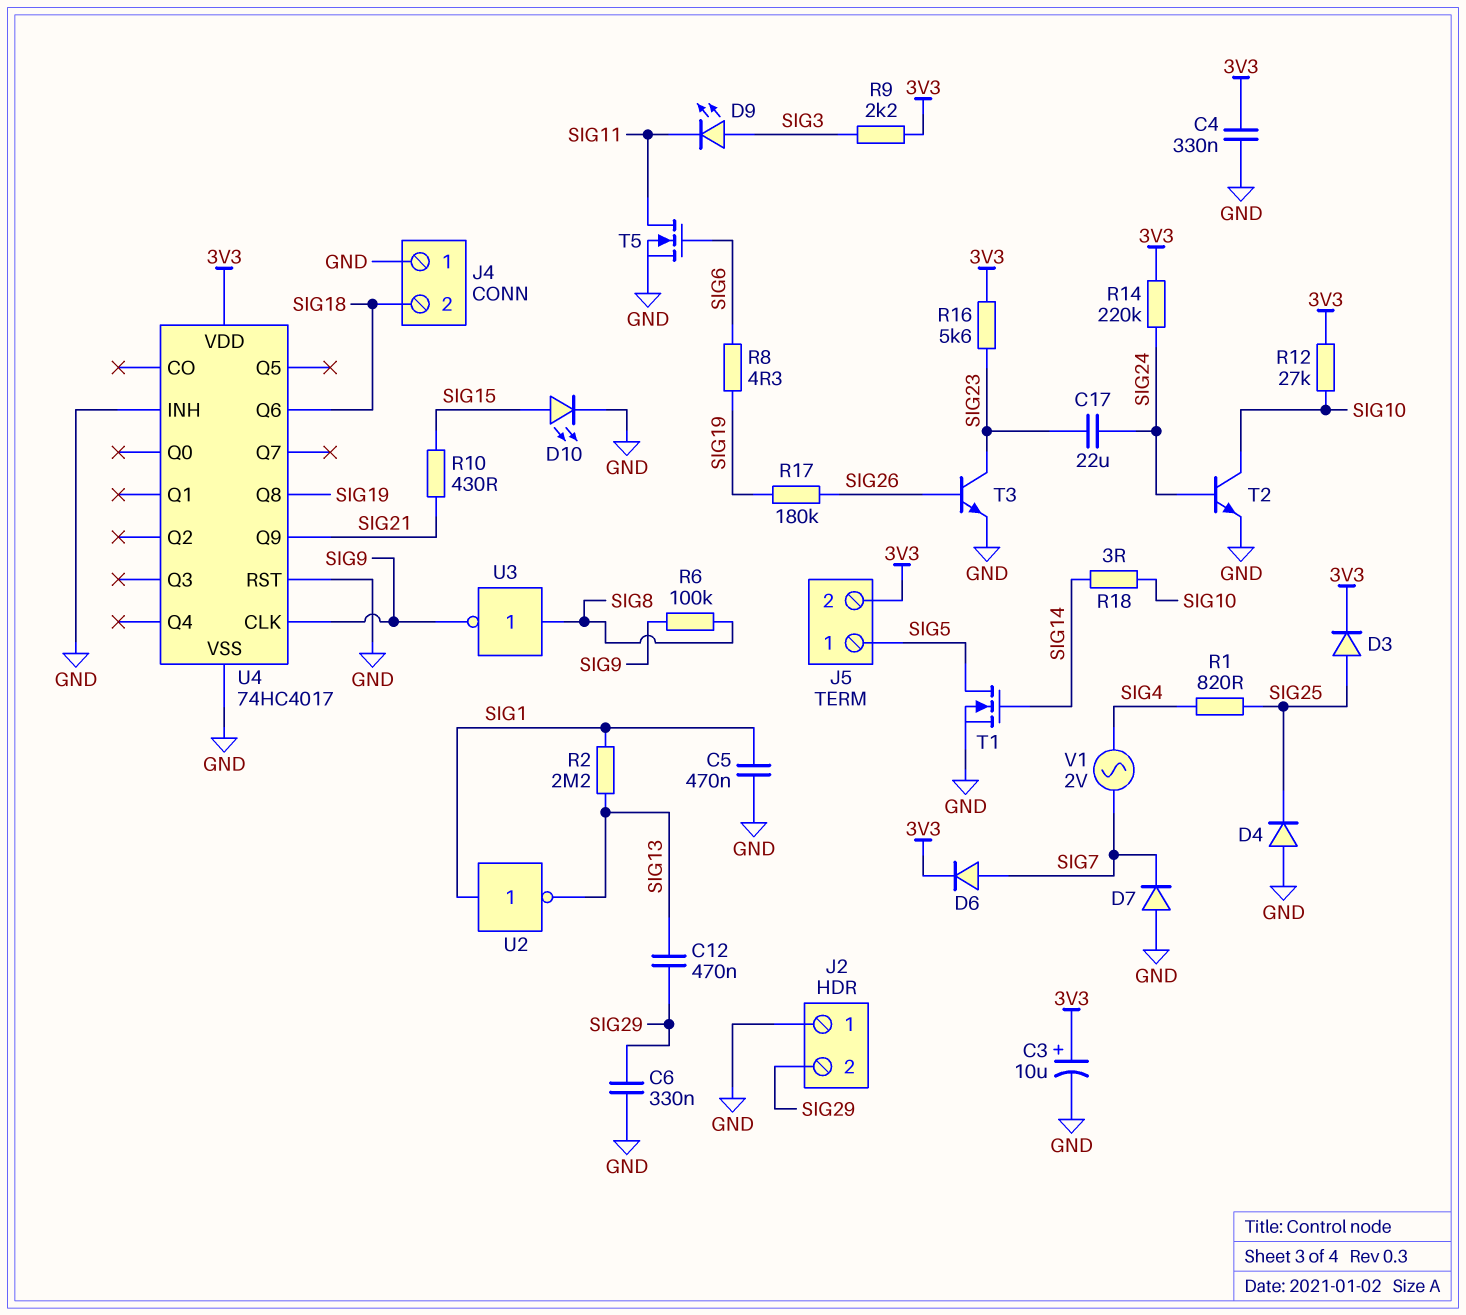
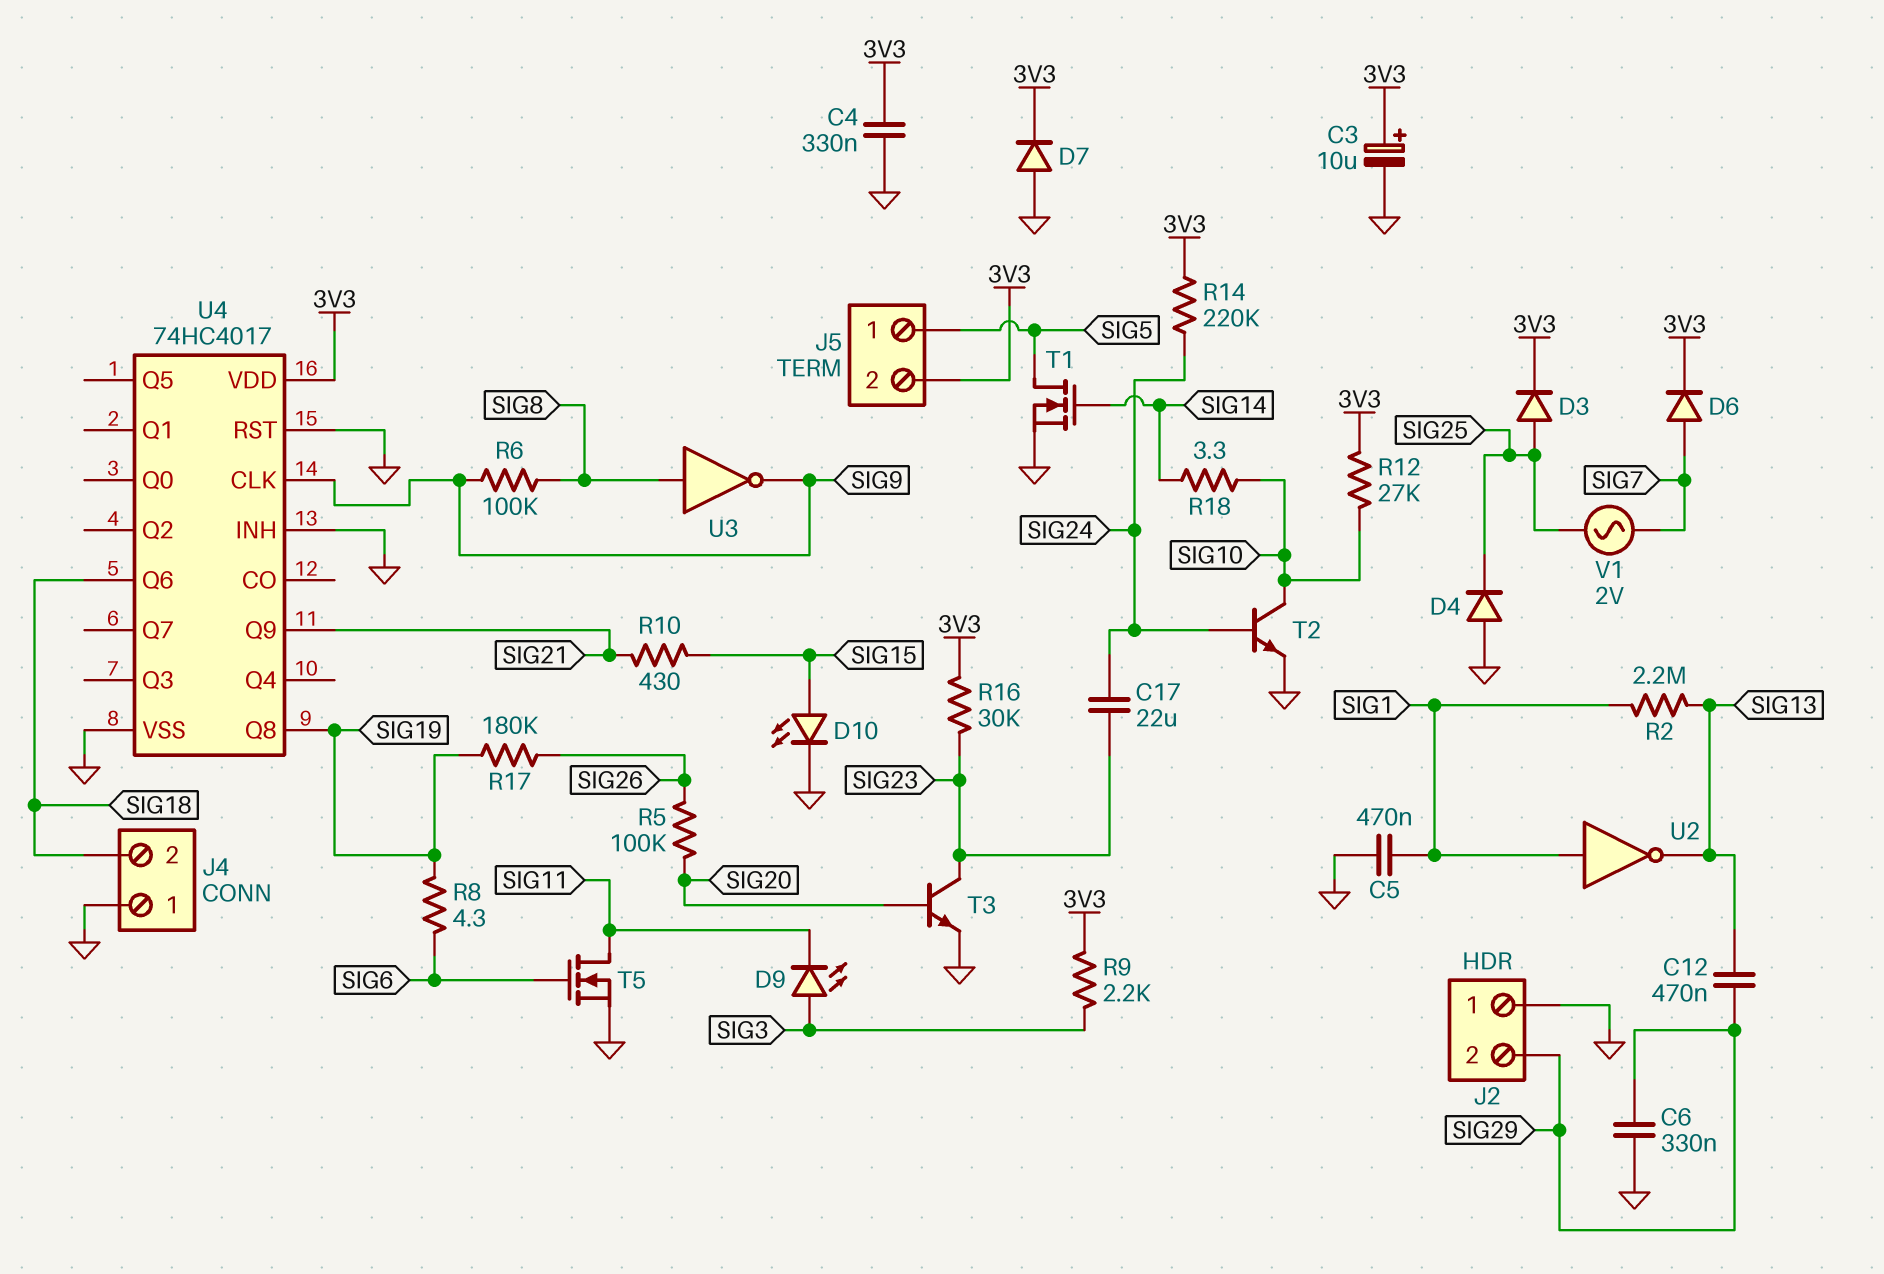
D7: diode (A GND, K SIG7) -> diode (A GND, K 3V3)
R1: 820 (SIG4, SIG25) -> none
R5: none -> 100k (SIG20, SIG26)
R16: 5.6k (3V3, SIG23) -> 30k (3V3, SIG23)
R18: 3 (SIG10, SIG14) -> 3.3 (SIG10, SIG14)
T3: NPN (B SIG26, C SIG23, E GND) -> NPN (B SIG20, C SIG23, E GND)
V1: AC 2V (SIG4, SIG7) -> AC 2V (SIG7, SIG25)

